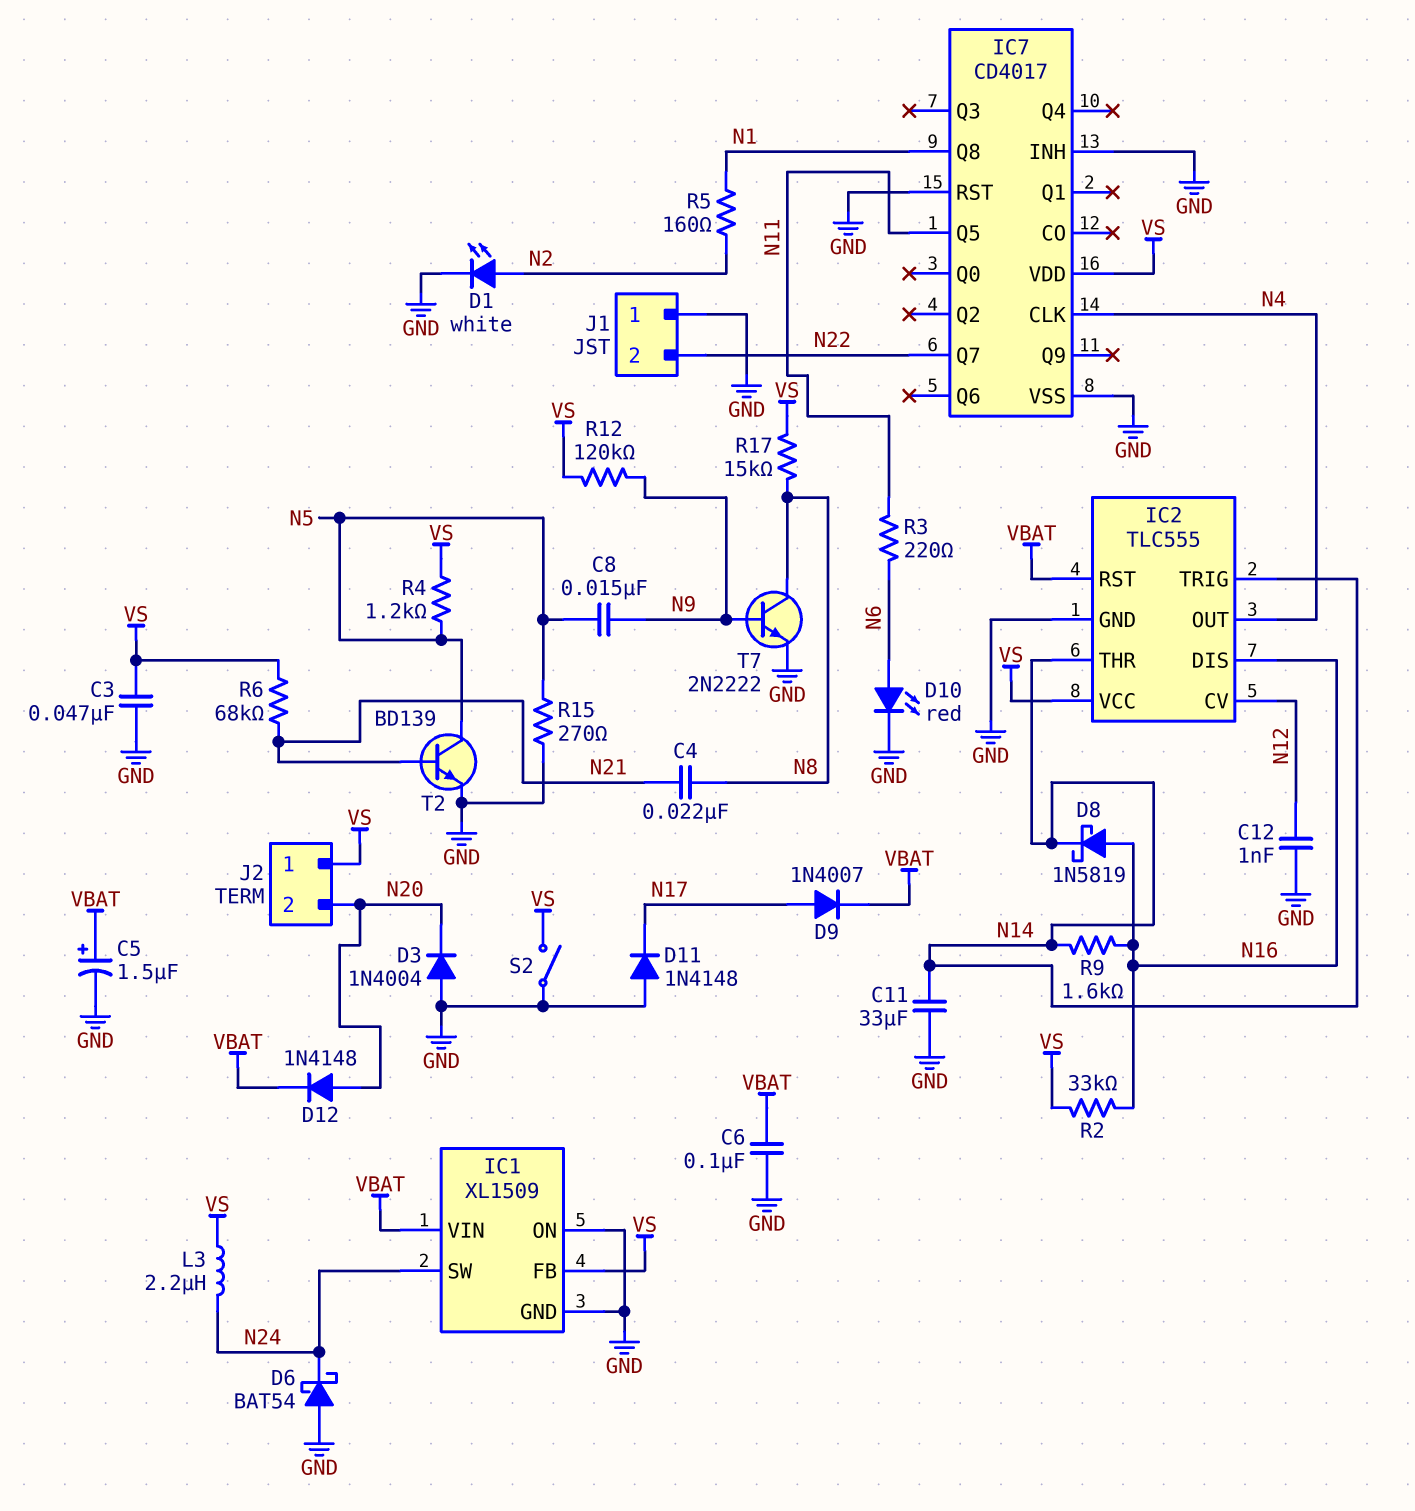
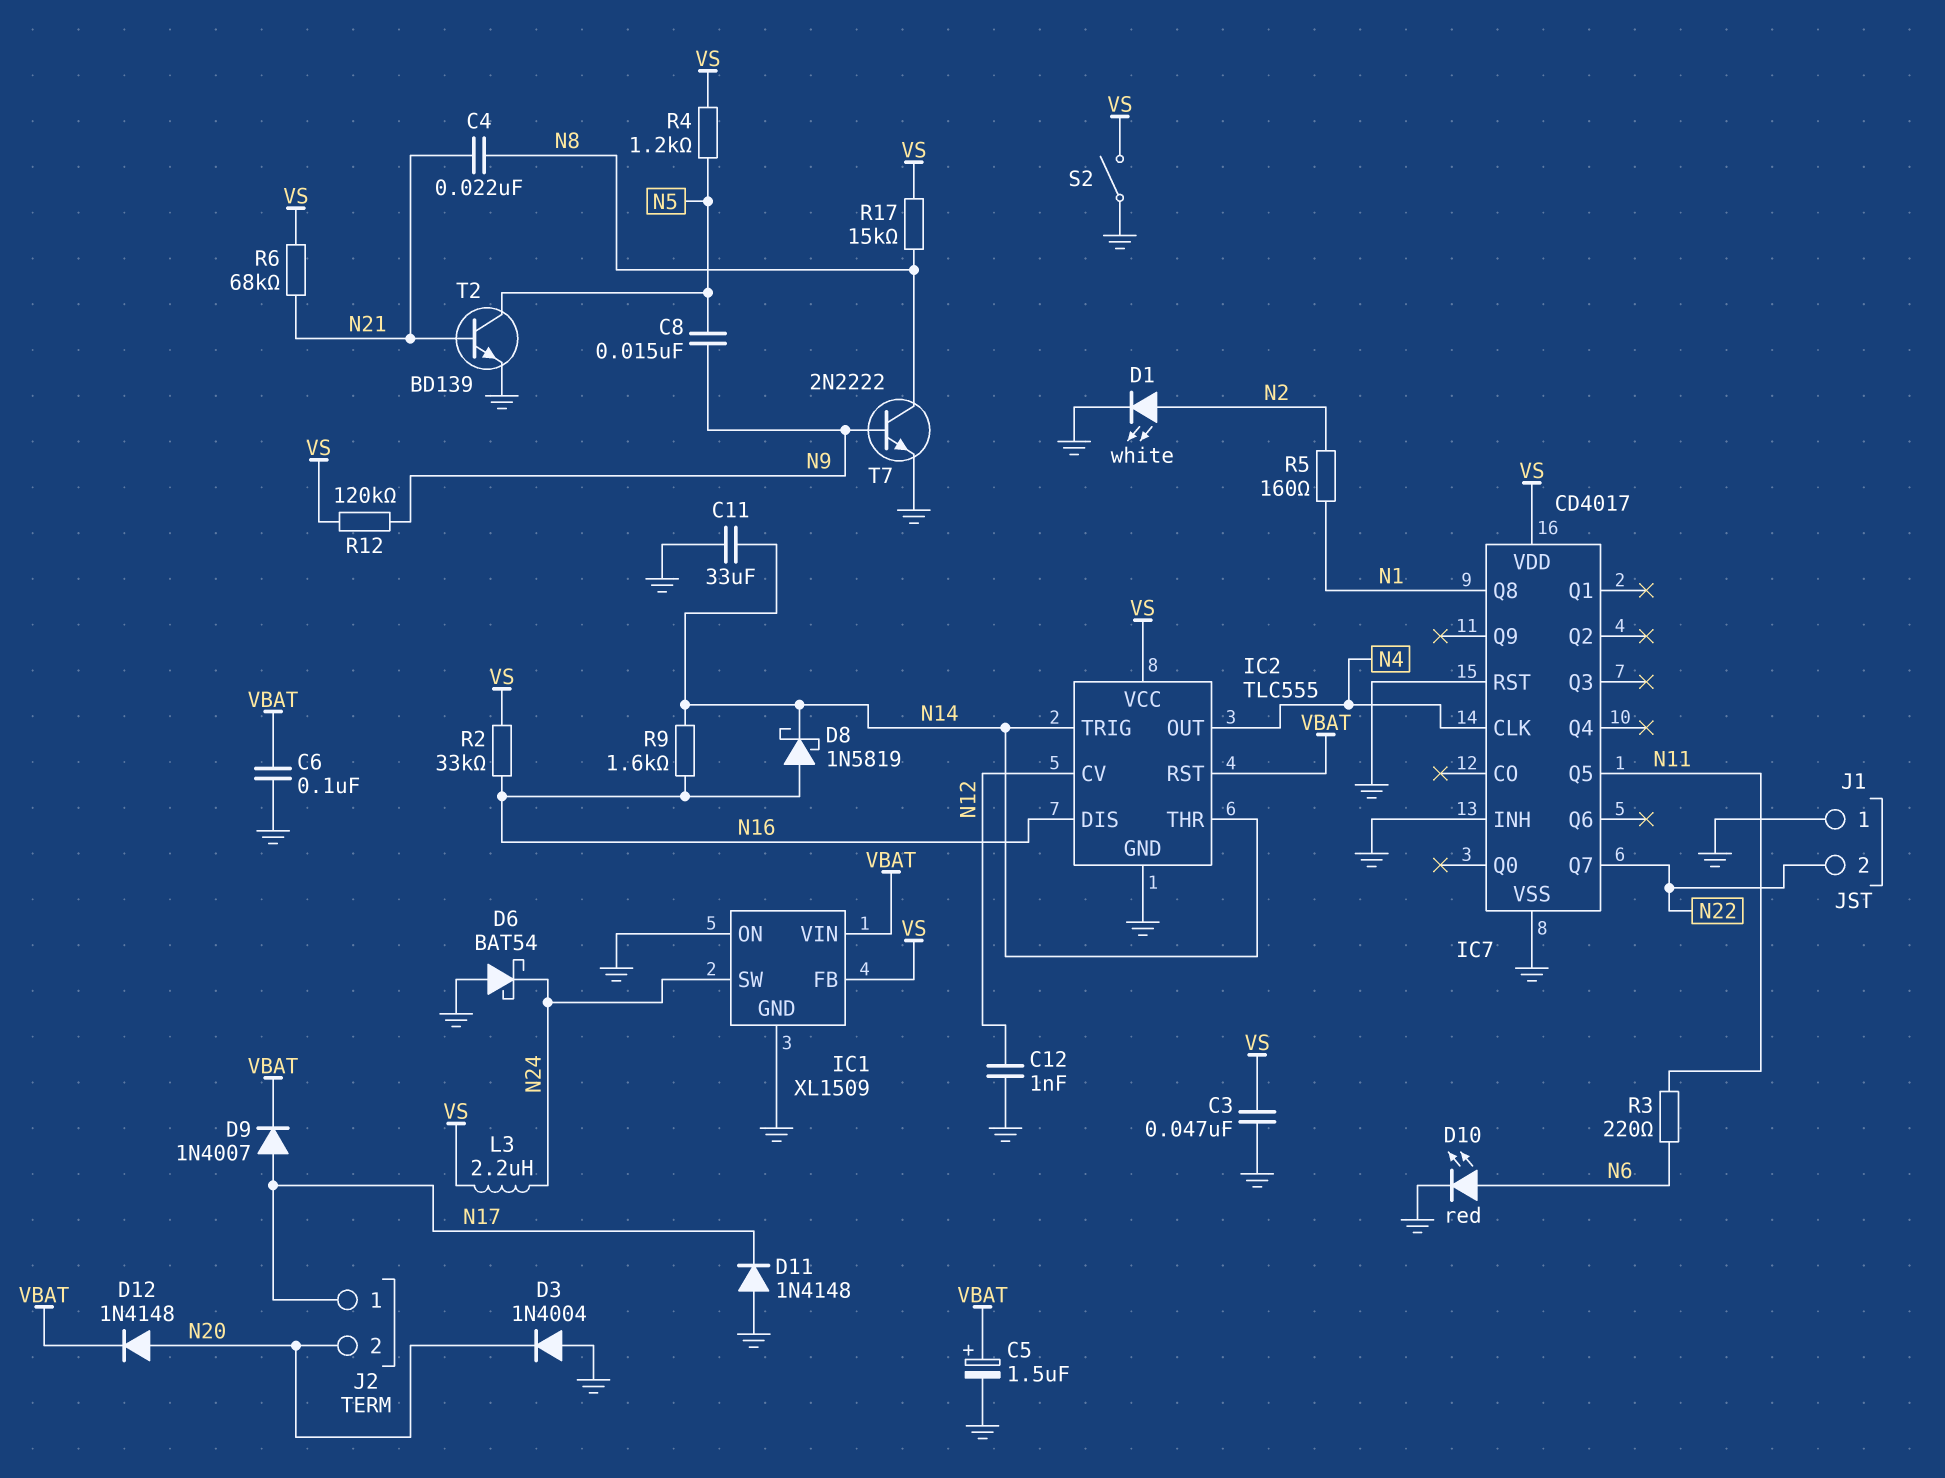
J2 pin 1: VS -> N17
R15: 270 (GND, N5) -> none

